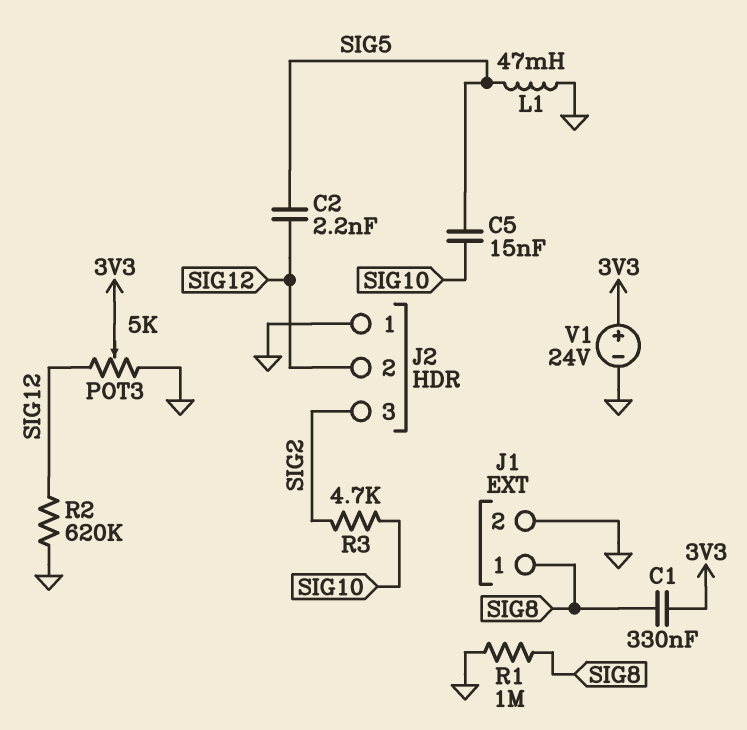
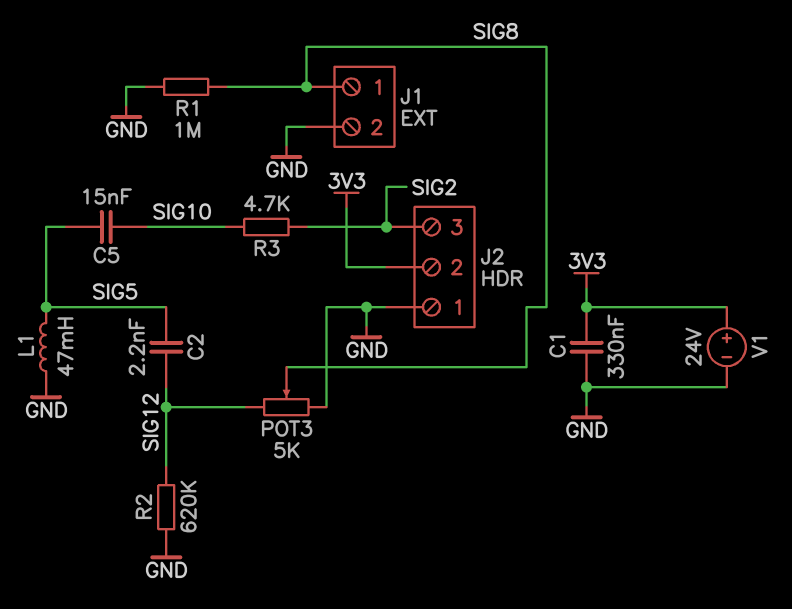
C1: 330nF (3V3, SIG8) -> 330nF (3V3, GND)
J2 pin 2: SIG12 -> 3V3
POT3: 5k (GND, SIG12, wiper 3V3) -> 5k (GND, SIG12, wiper SIG8)

